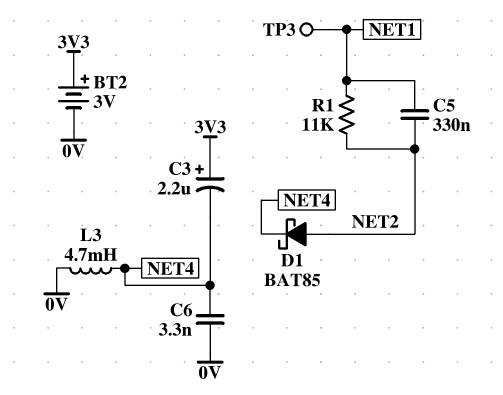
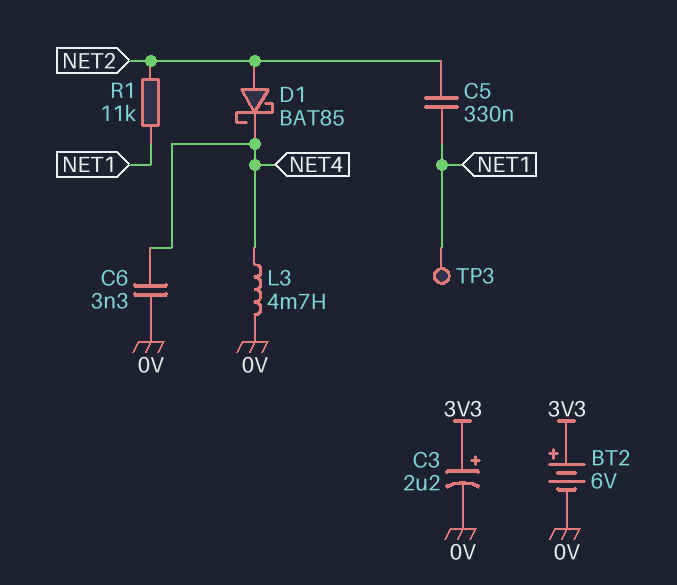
BT2: 3V (plus 3V3, minus 0V) -> 6V (plus 3V3, minus 0V)
C3: 2.2uF (plus 3V3, minus NET4) -> 2.2uF (plus 3V3, minus 0V)

